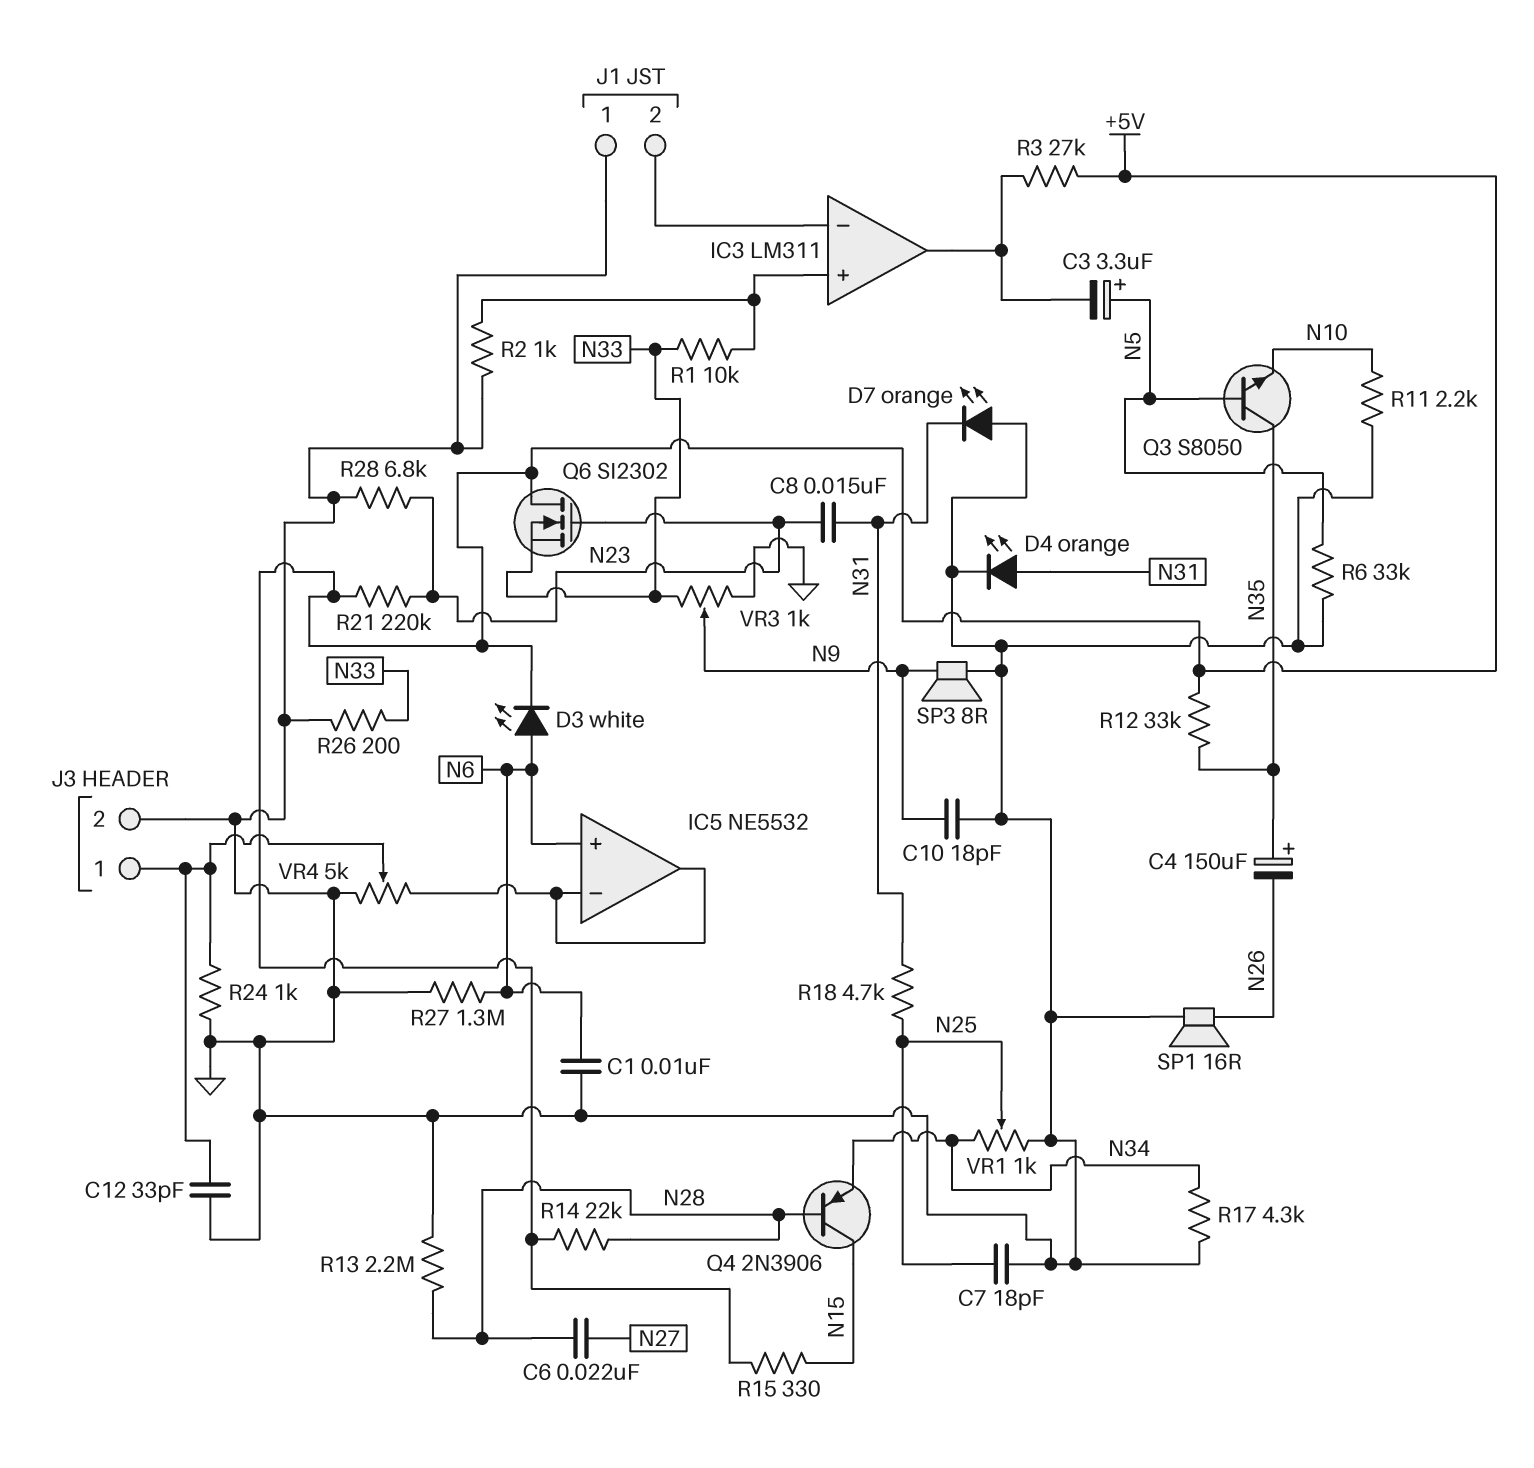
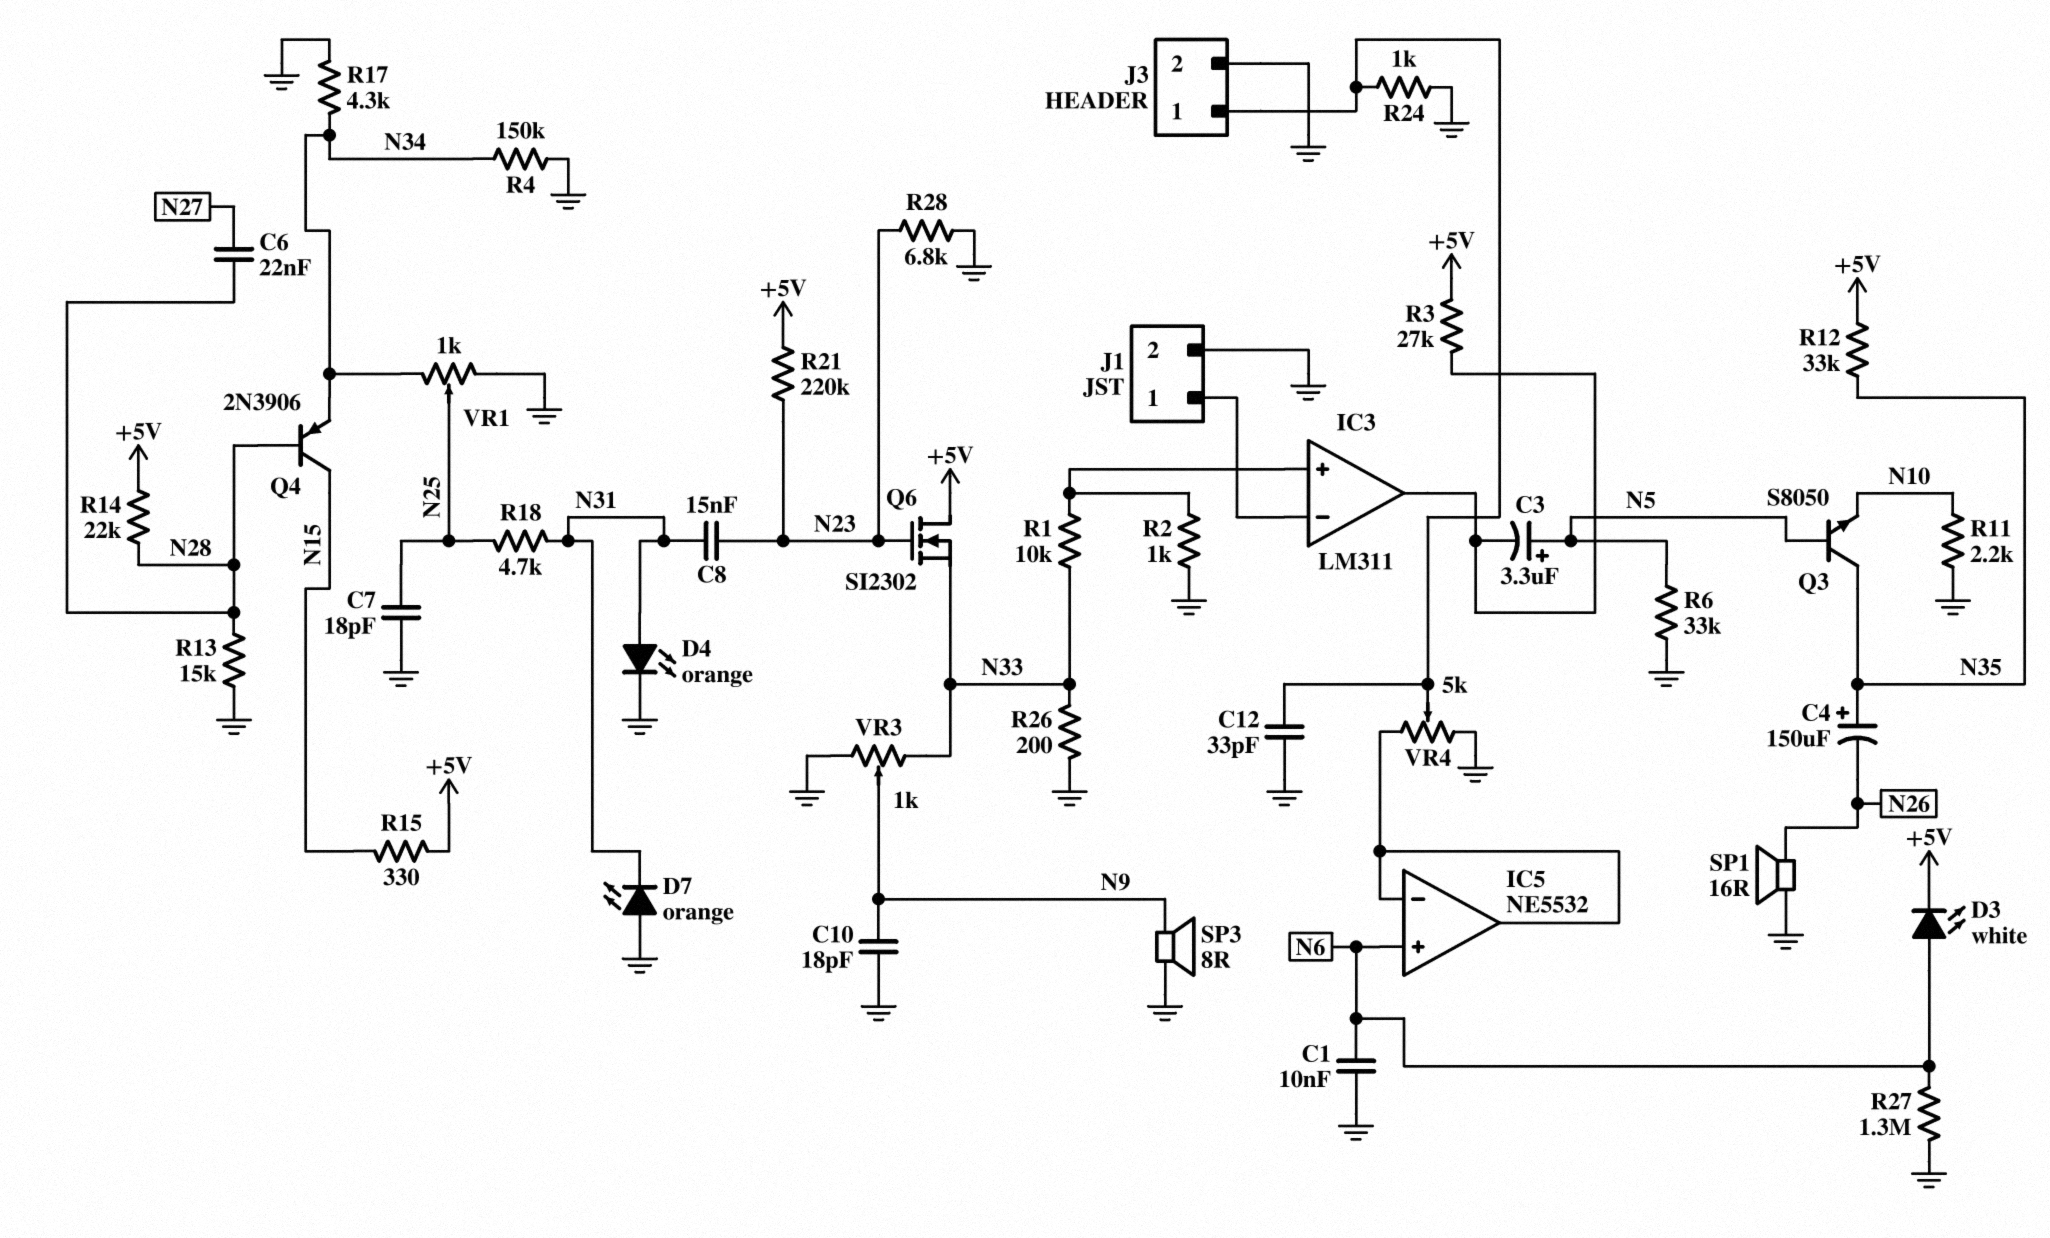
J1 pin 1: GND -> IC3/in-
J1 pin 2: IC3/in- -> GND
R4: none -> 150k (GND, N34)
R13: 2.2M (GND, N28) -> 15k (GND, N28)

